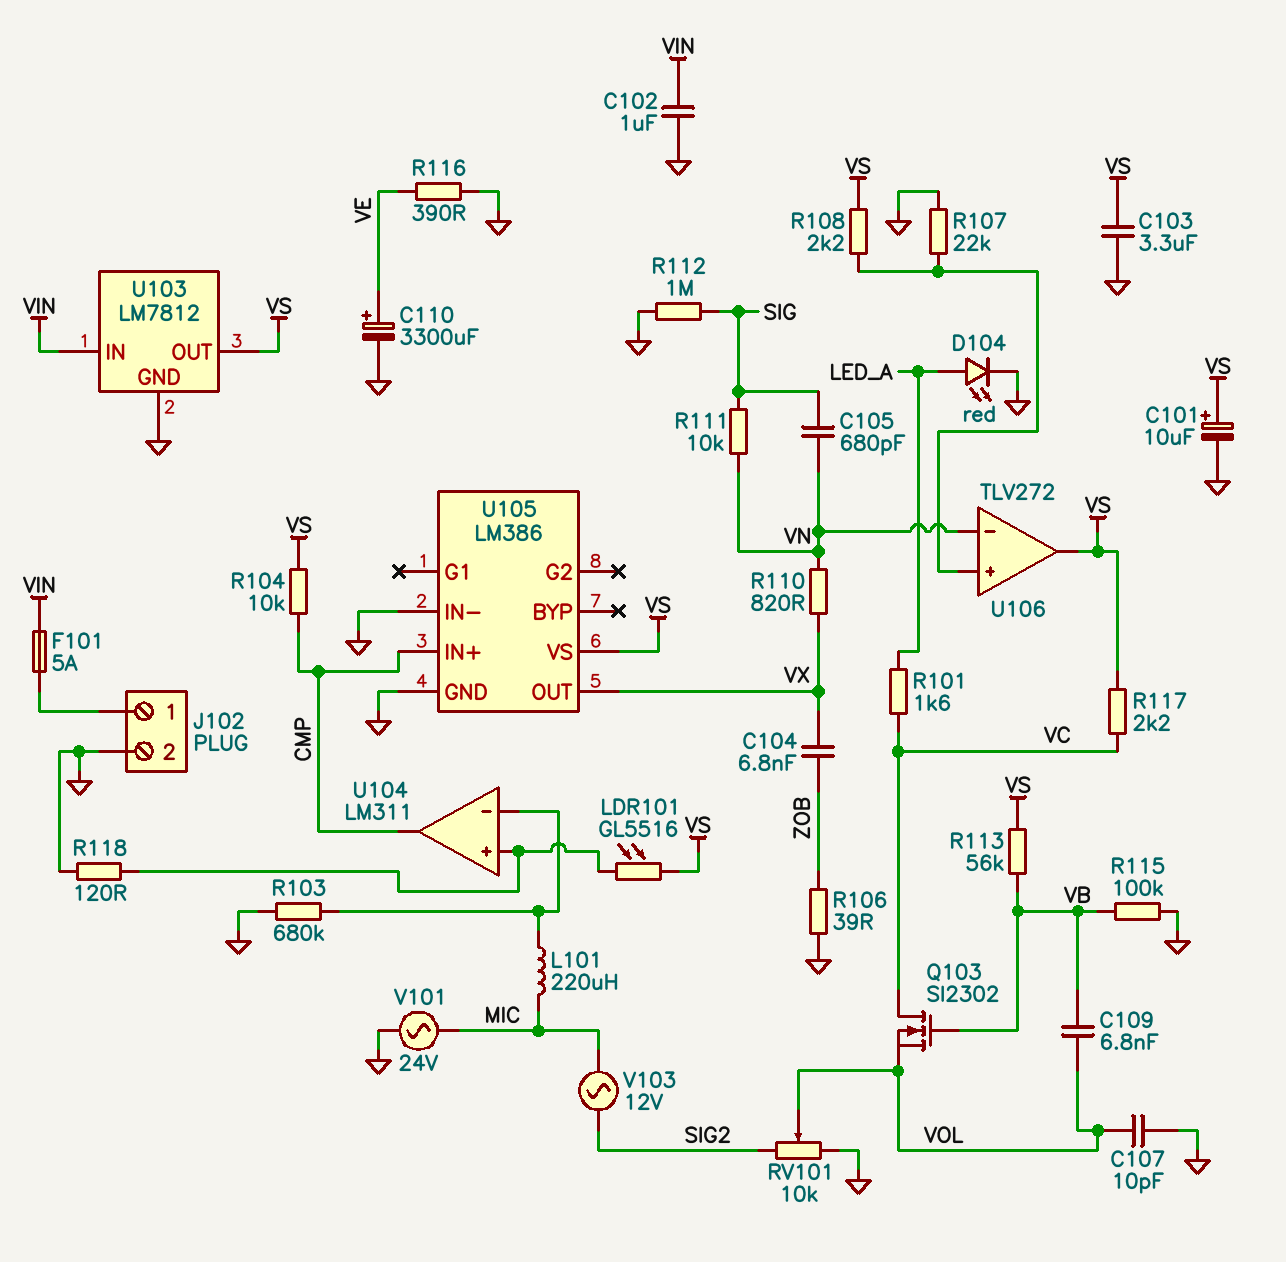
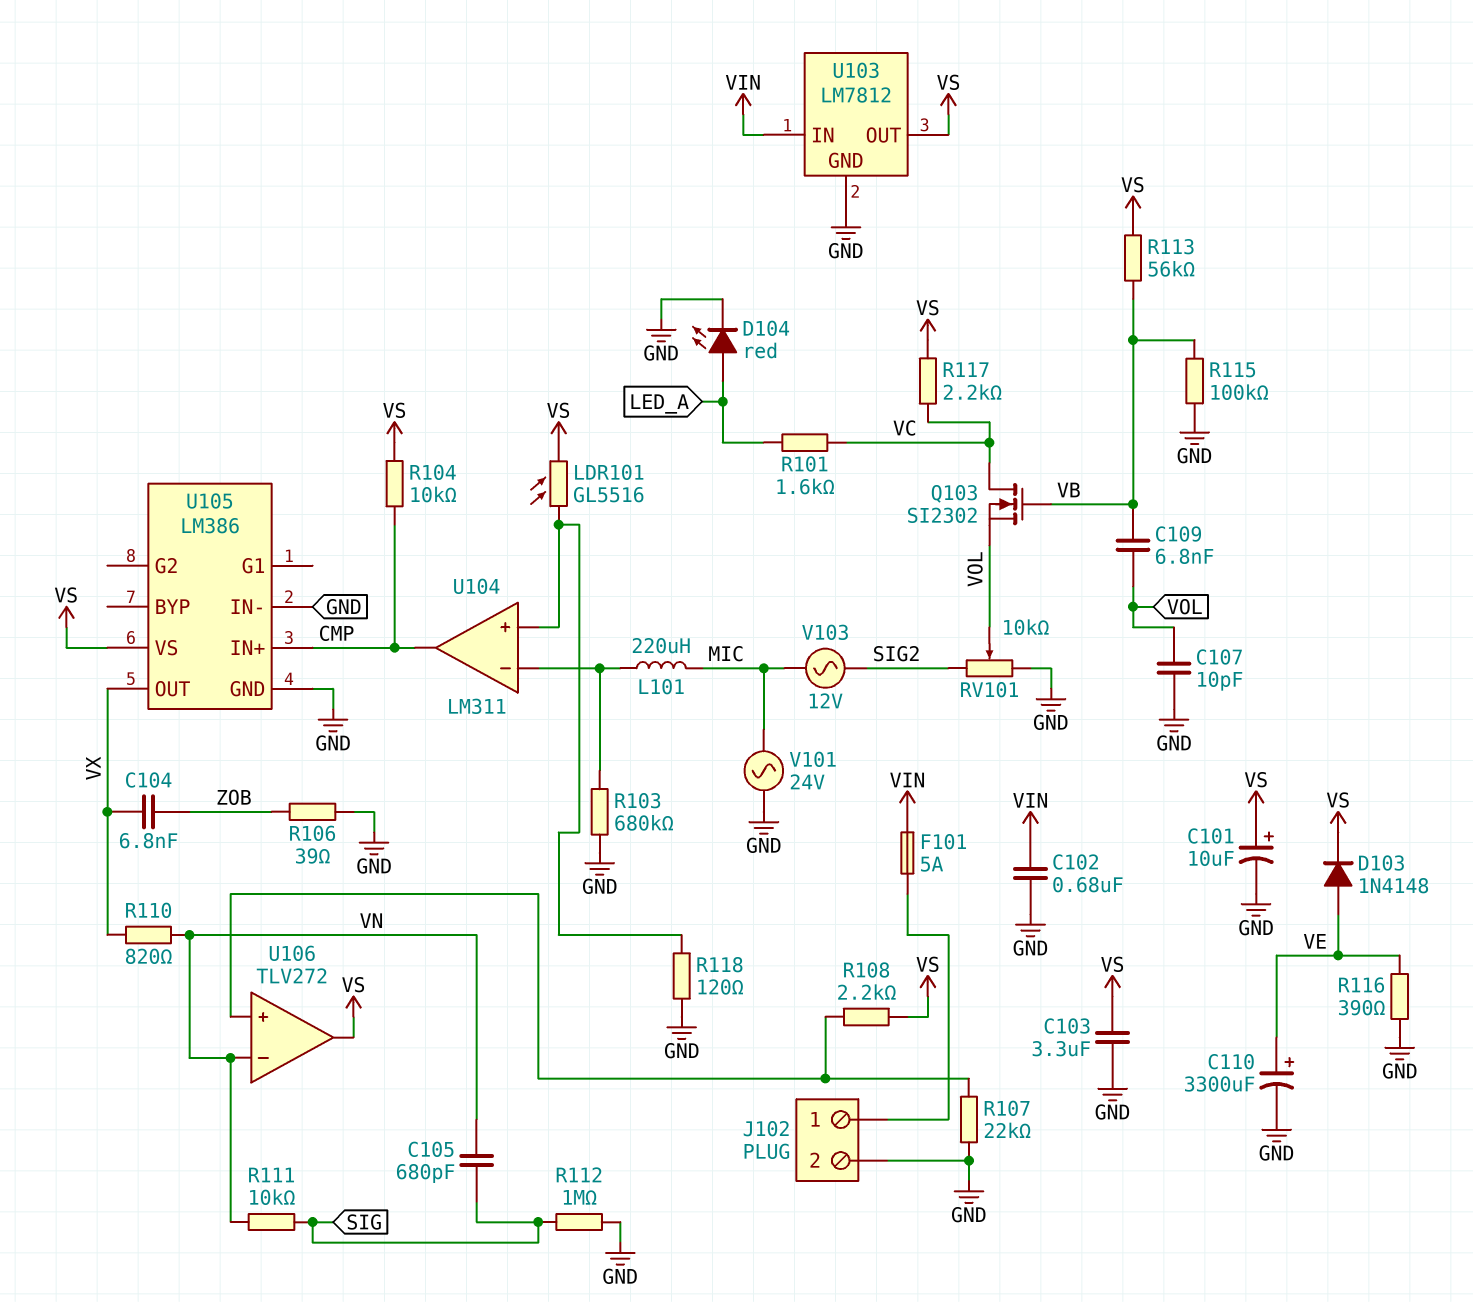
C102: 1uF (GND, VIN) -> 680nF (GND, VIN)
D103: none -> diode 1N4148 (A VE, K VS)

